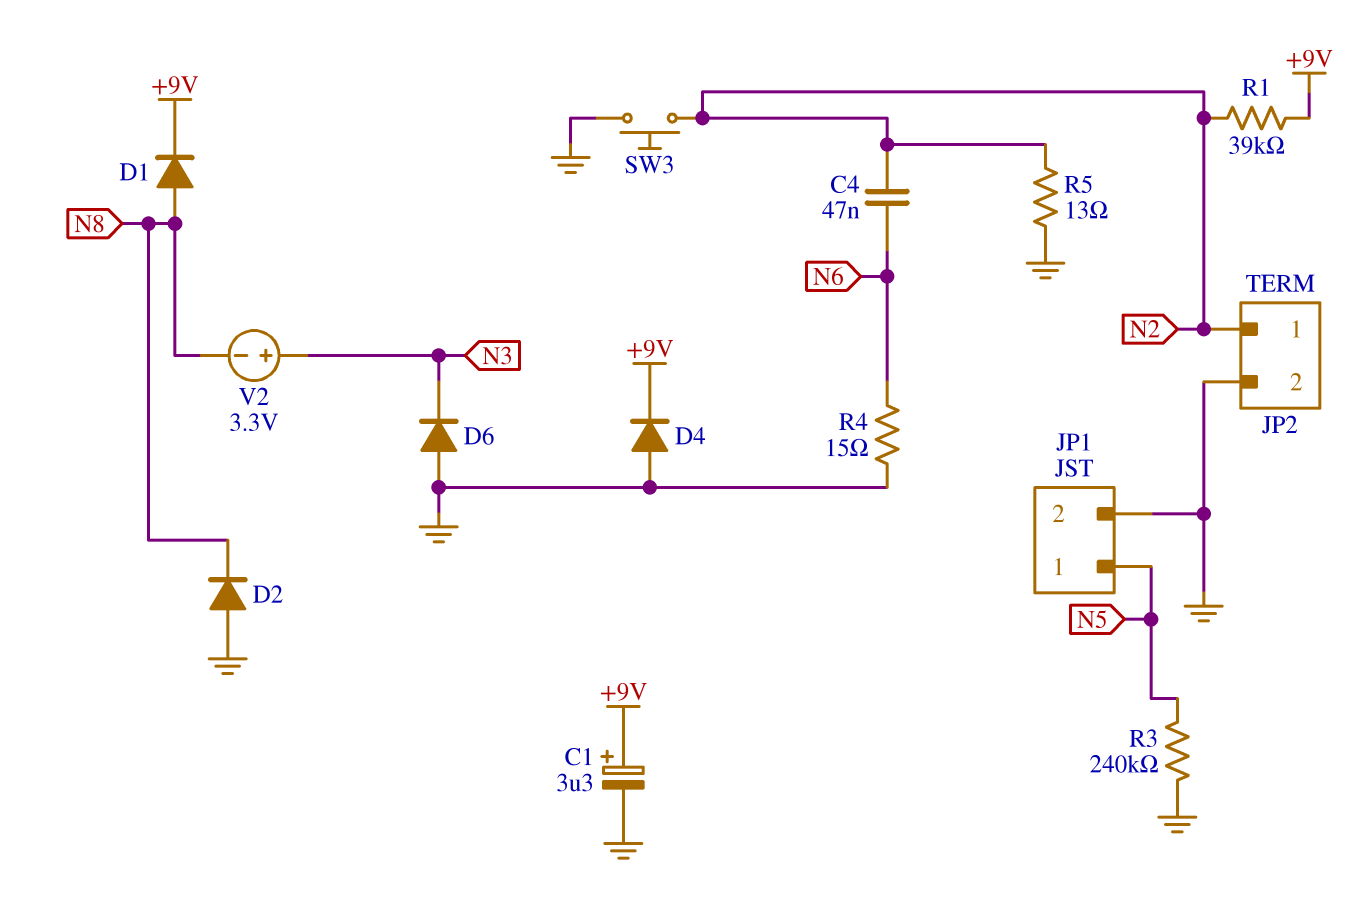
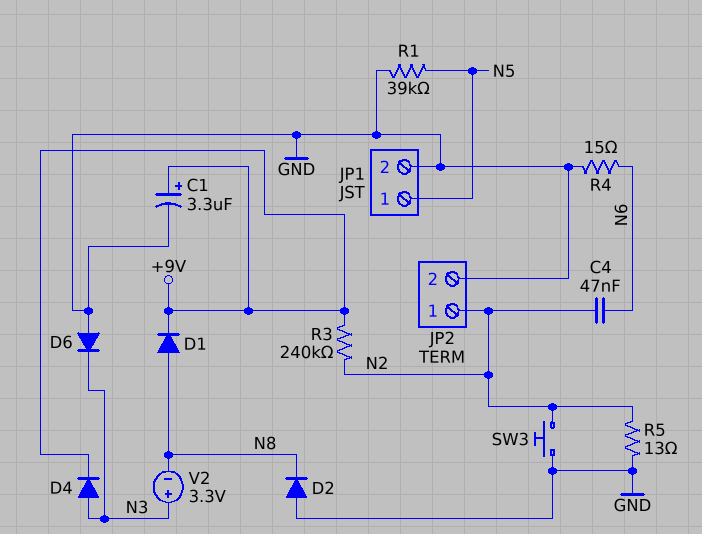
D4: diode (A GND, K +9V) -> diode (A N3, K +9V)
R1: 39k (+9V, N2) -> 39k (GND, N5)
R3: 240k (GND, N5) -> 240k (+9V, N2)

